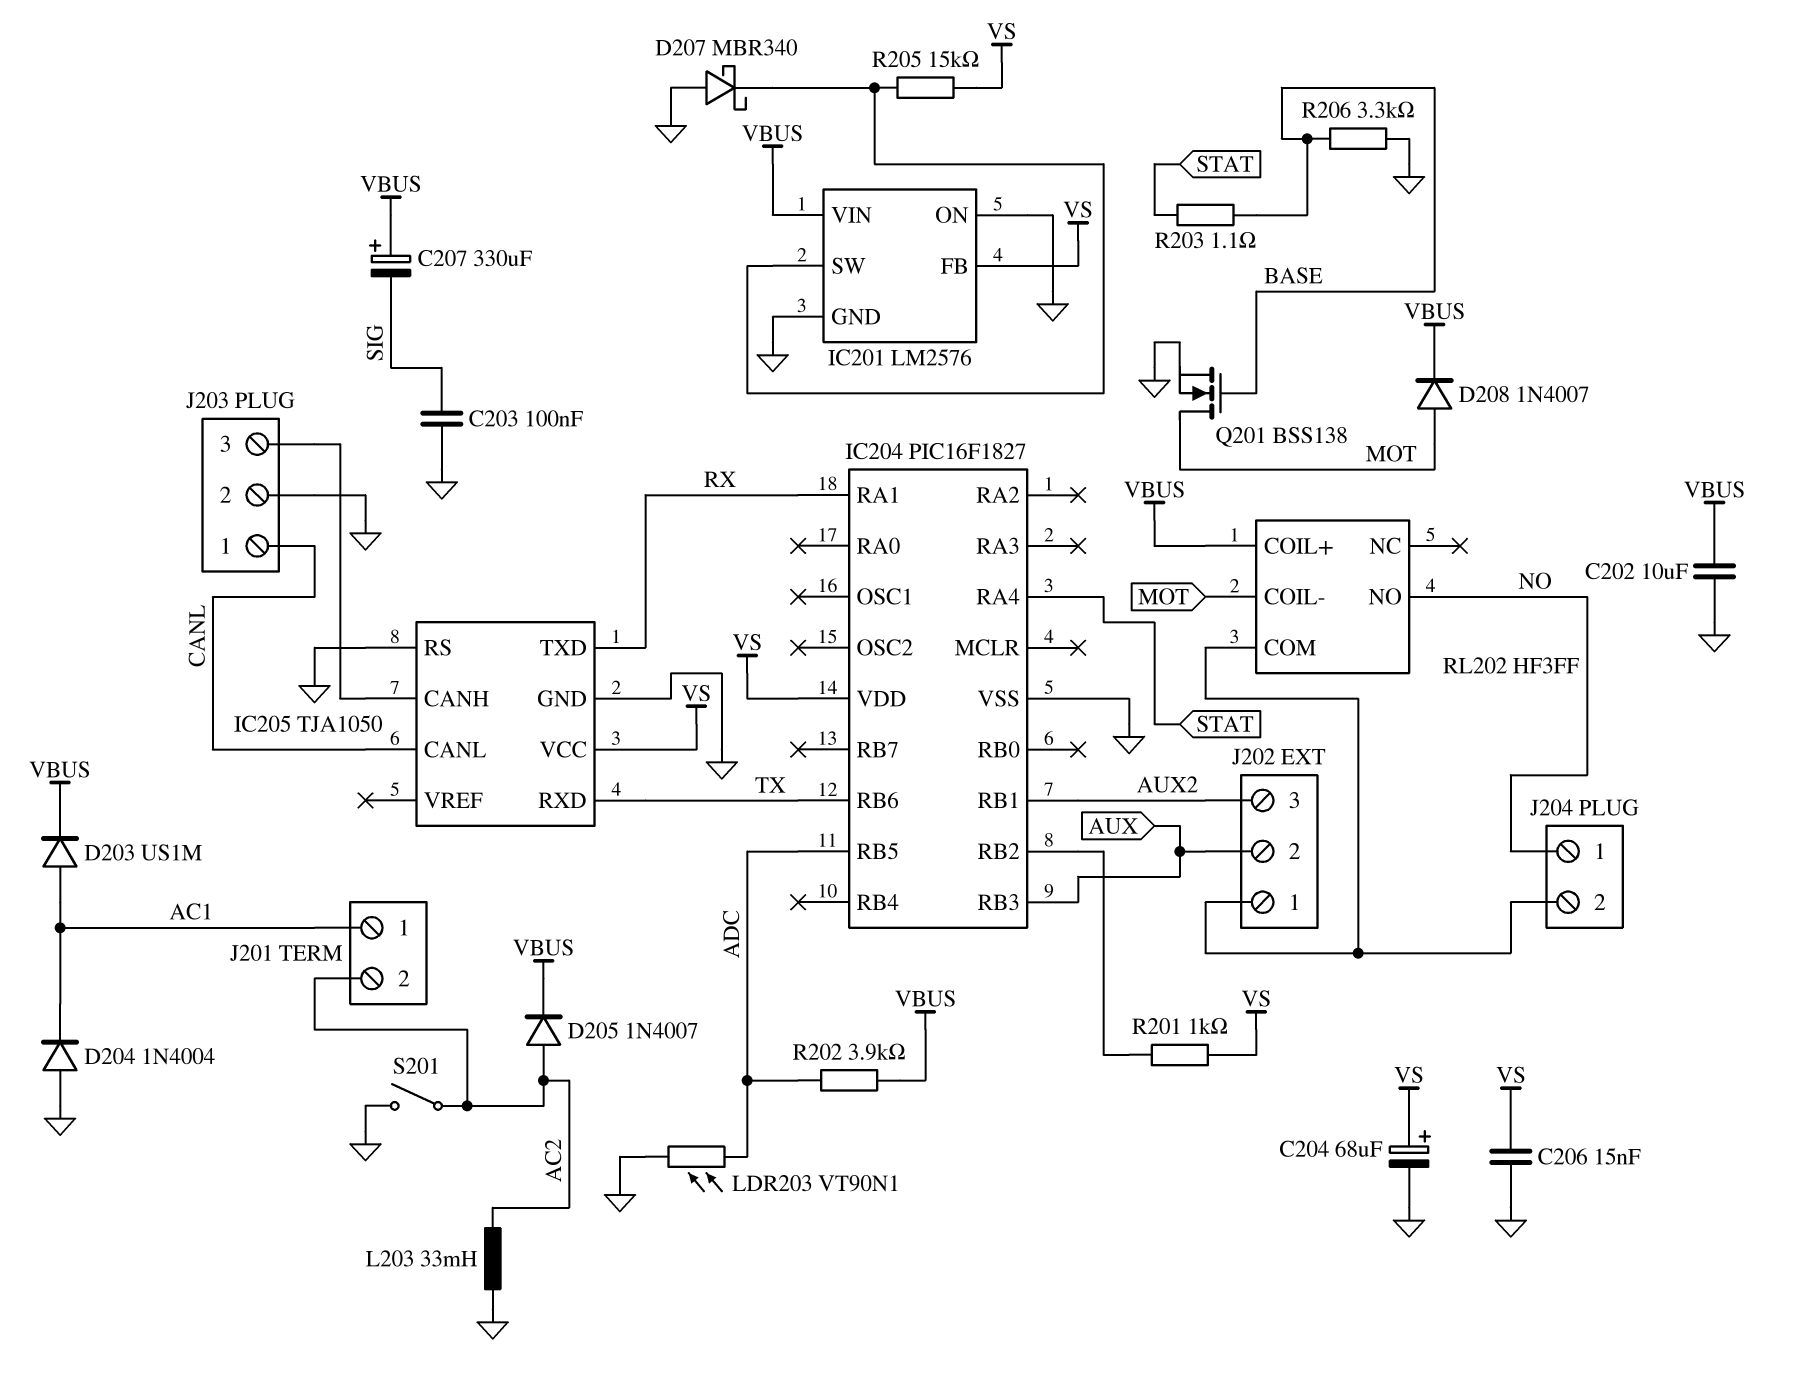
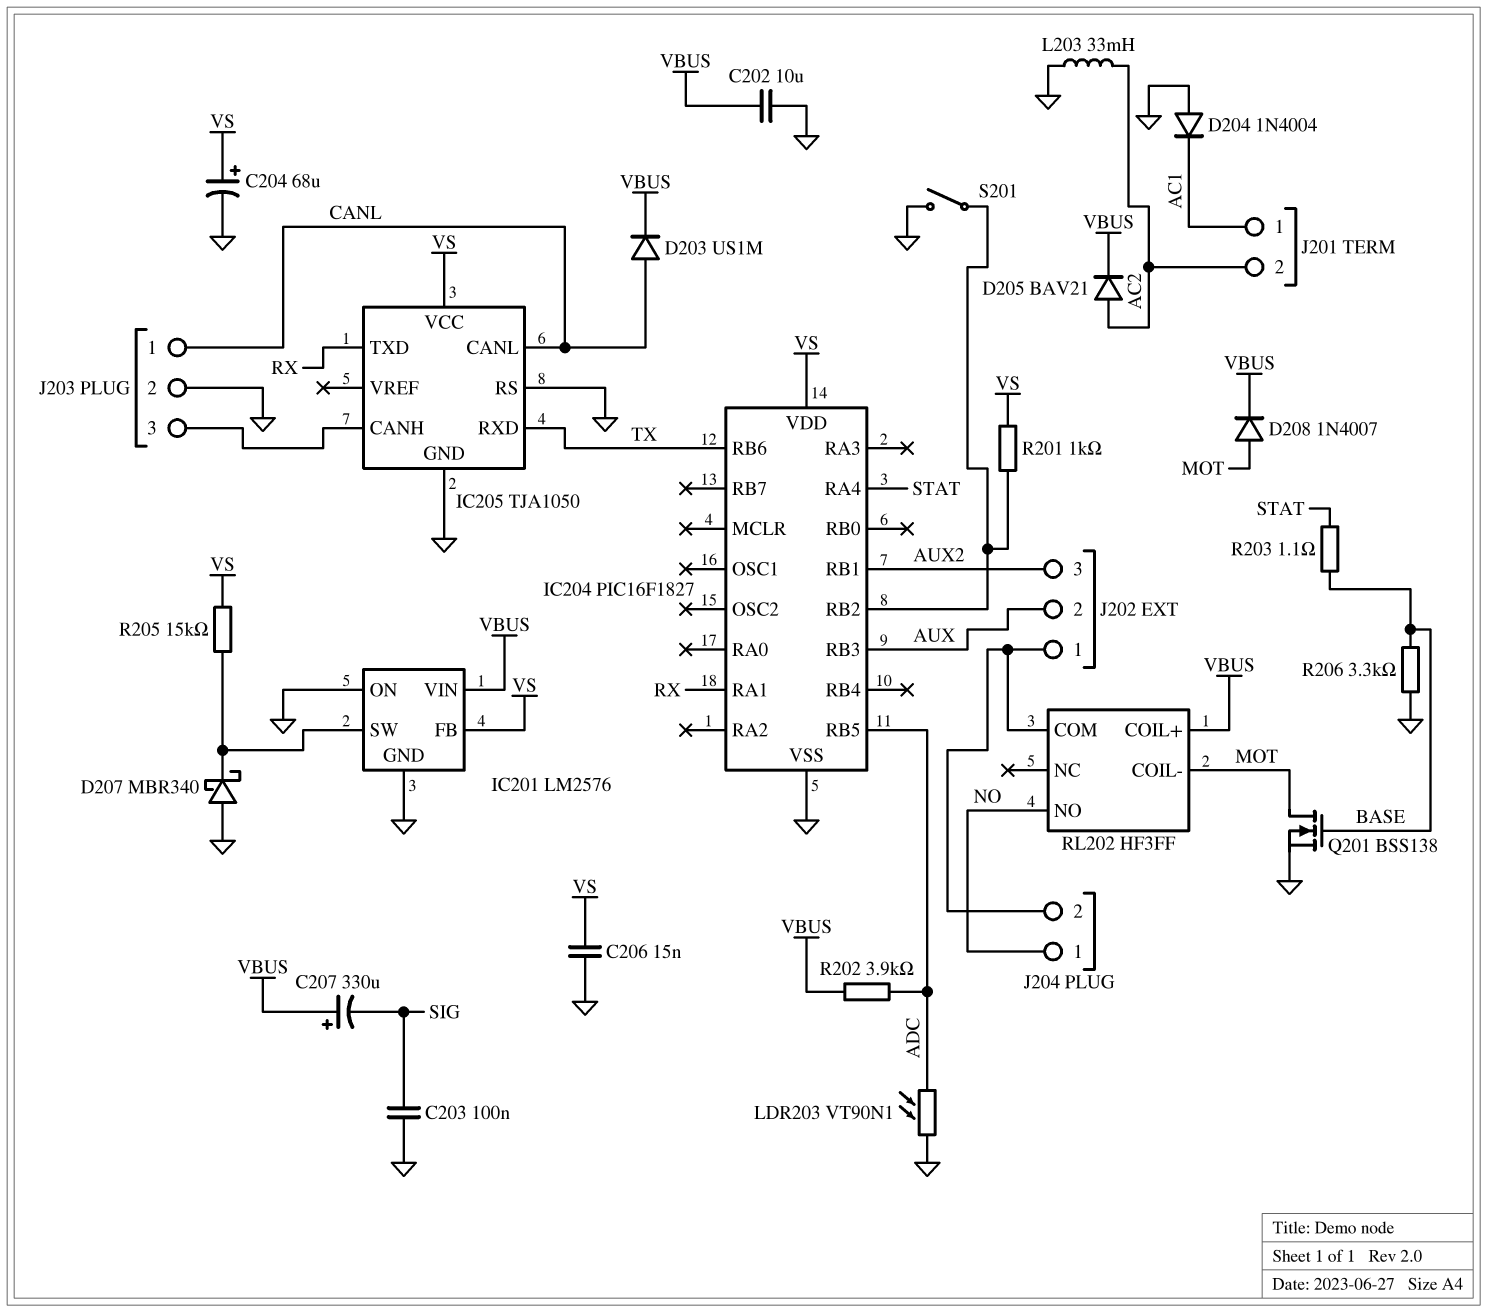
D203: diode US1M (A AC1, K VBUS) -> diode US1M (A CANL, K VBUS)
D205: diode 1N4007 (A AC2, K VBUS) -> diode BAV21 (A AC2, K VBUS)
S201: switch (AC2, GND) -> switch (GND, IC204/RB2)

